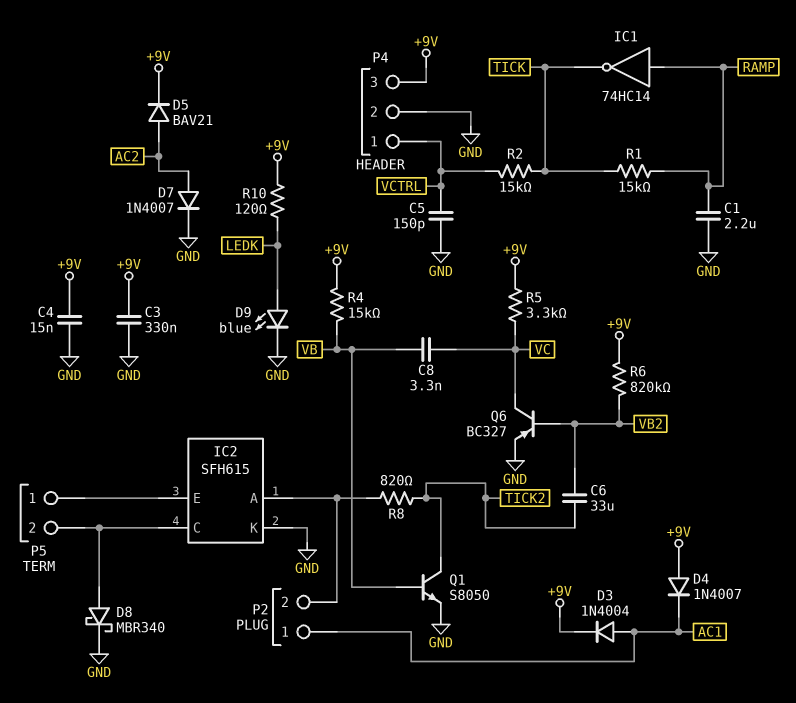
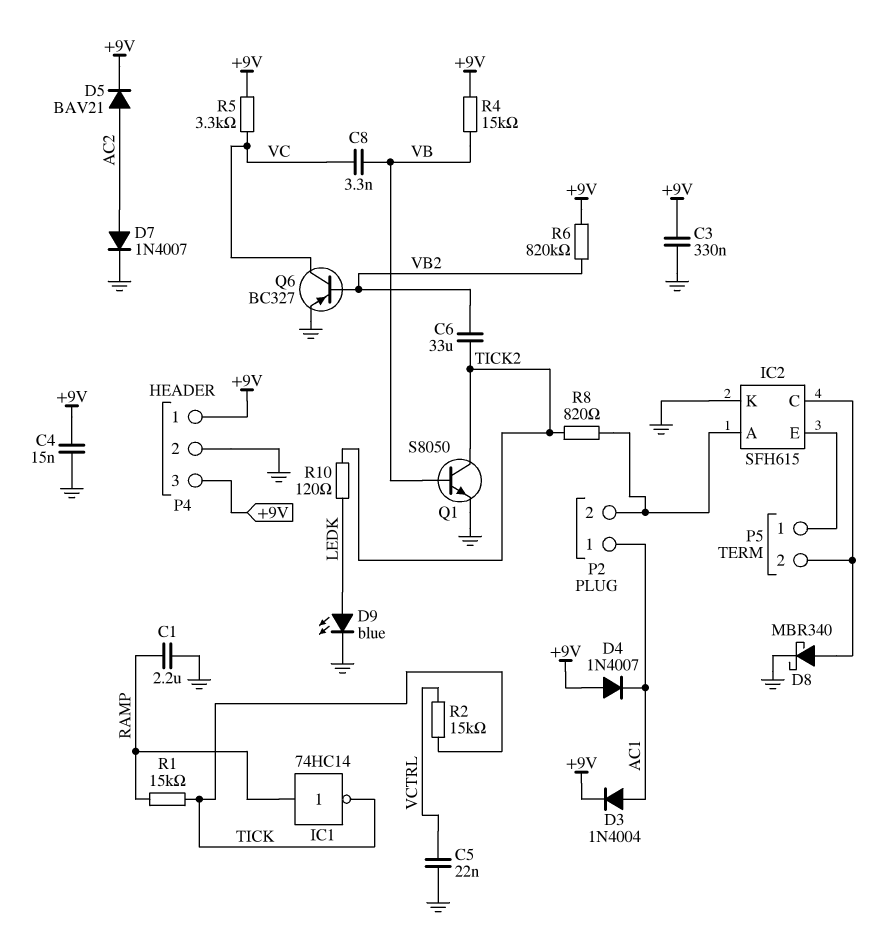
C5: 150pF (GND, VCTRL) -> 22nF (GND, VCTRL)
P4 pin 1: VCTRL -> +9V
R10: 120 (+9V, LEDK) -> 120 (LEDK, TICK2)

